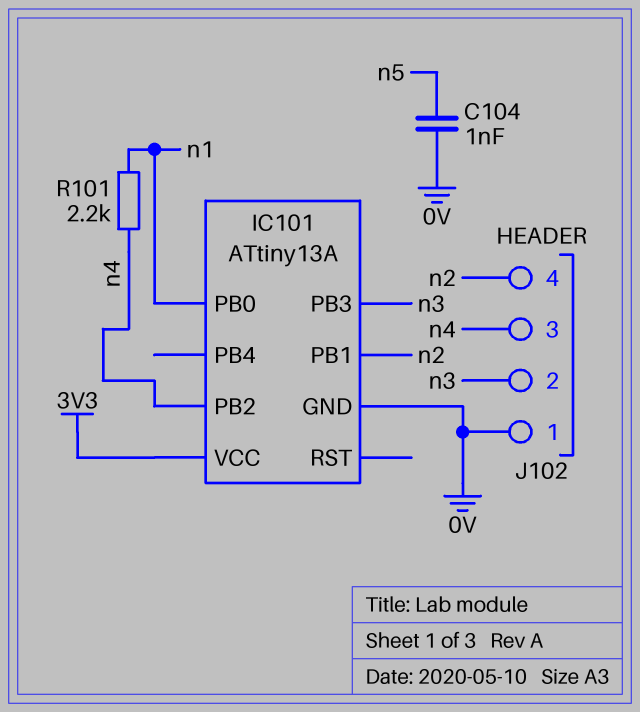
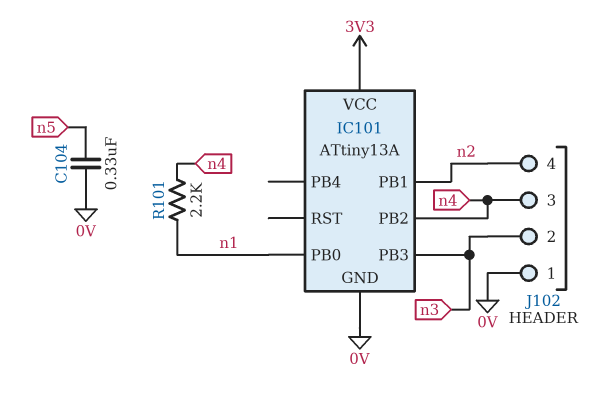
C104: 1nF (0V, n5) -> 330nF (0V, n5)

